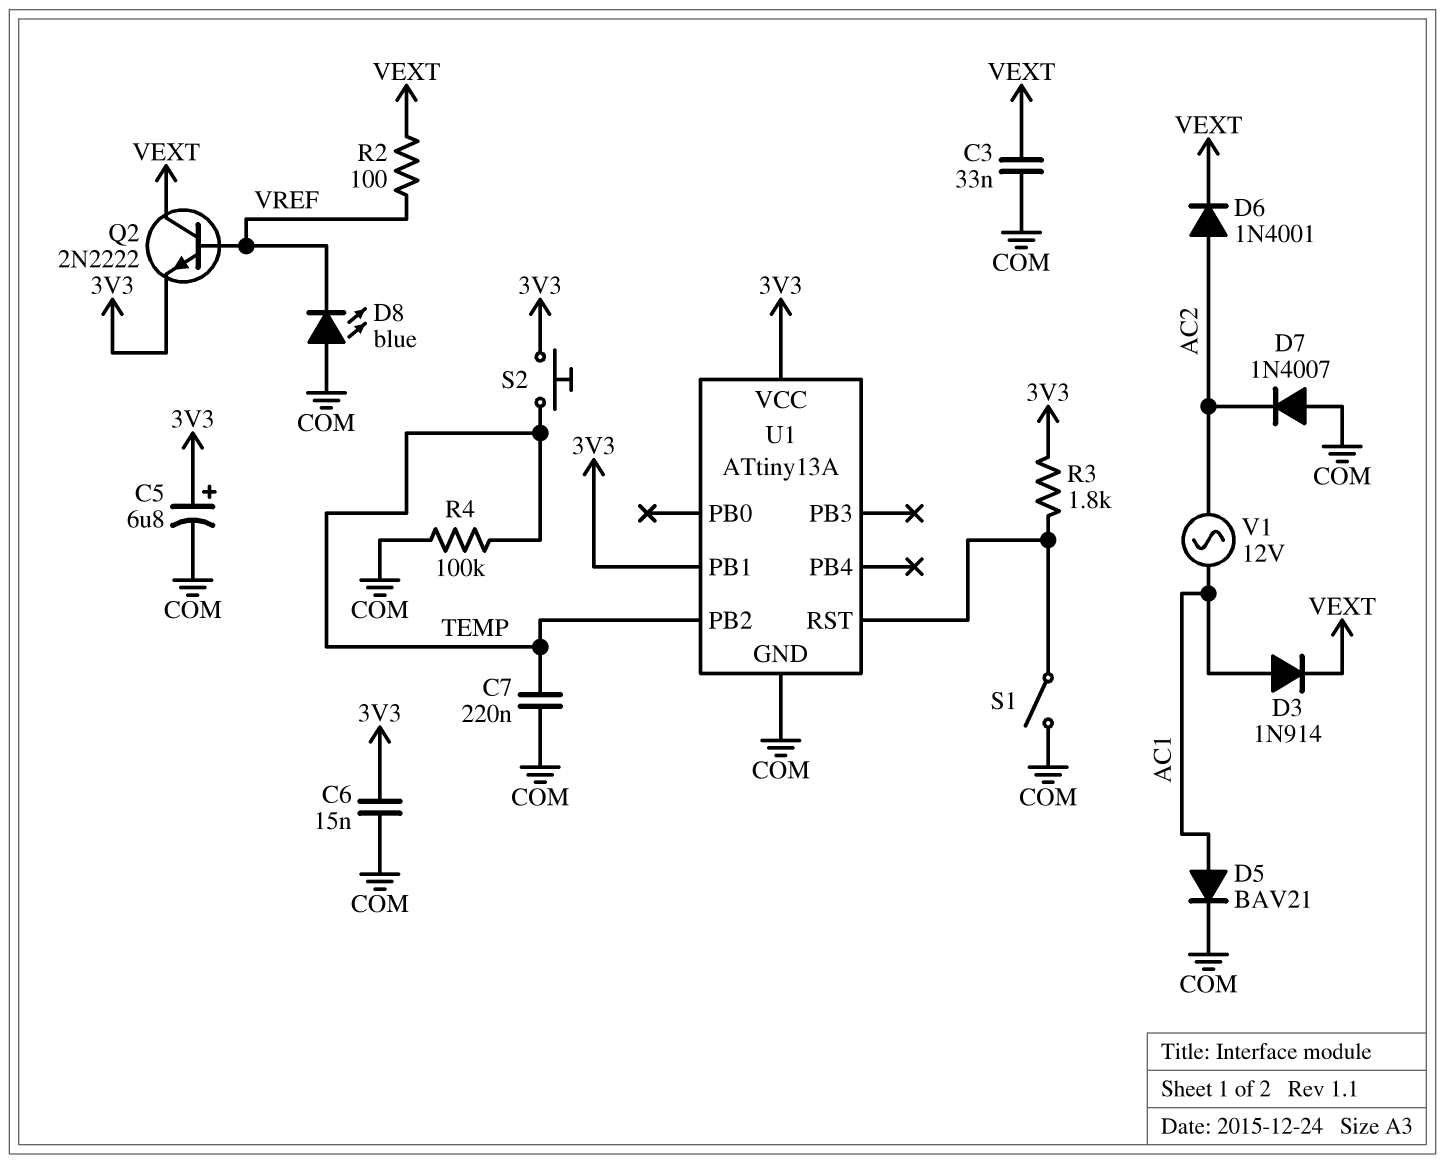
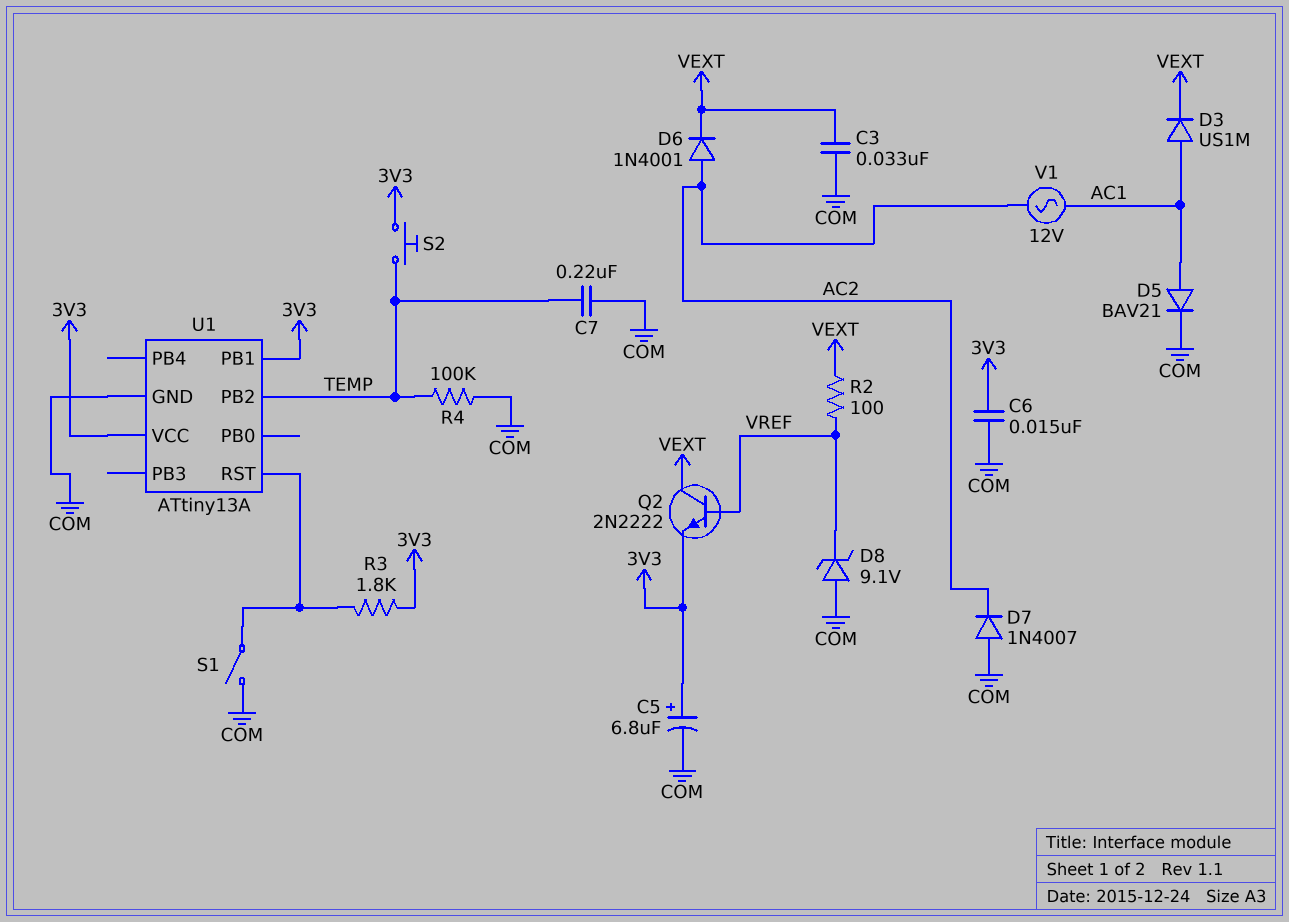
D3: diode 1N914 (A AC1, K VEXT) -> diode US1M (A AC1, K VEXT)
D8: LED blue (A COM, K VREF) -> zener 9.1V (A COM, K VREF)

